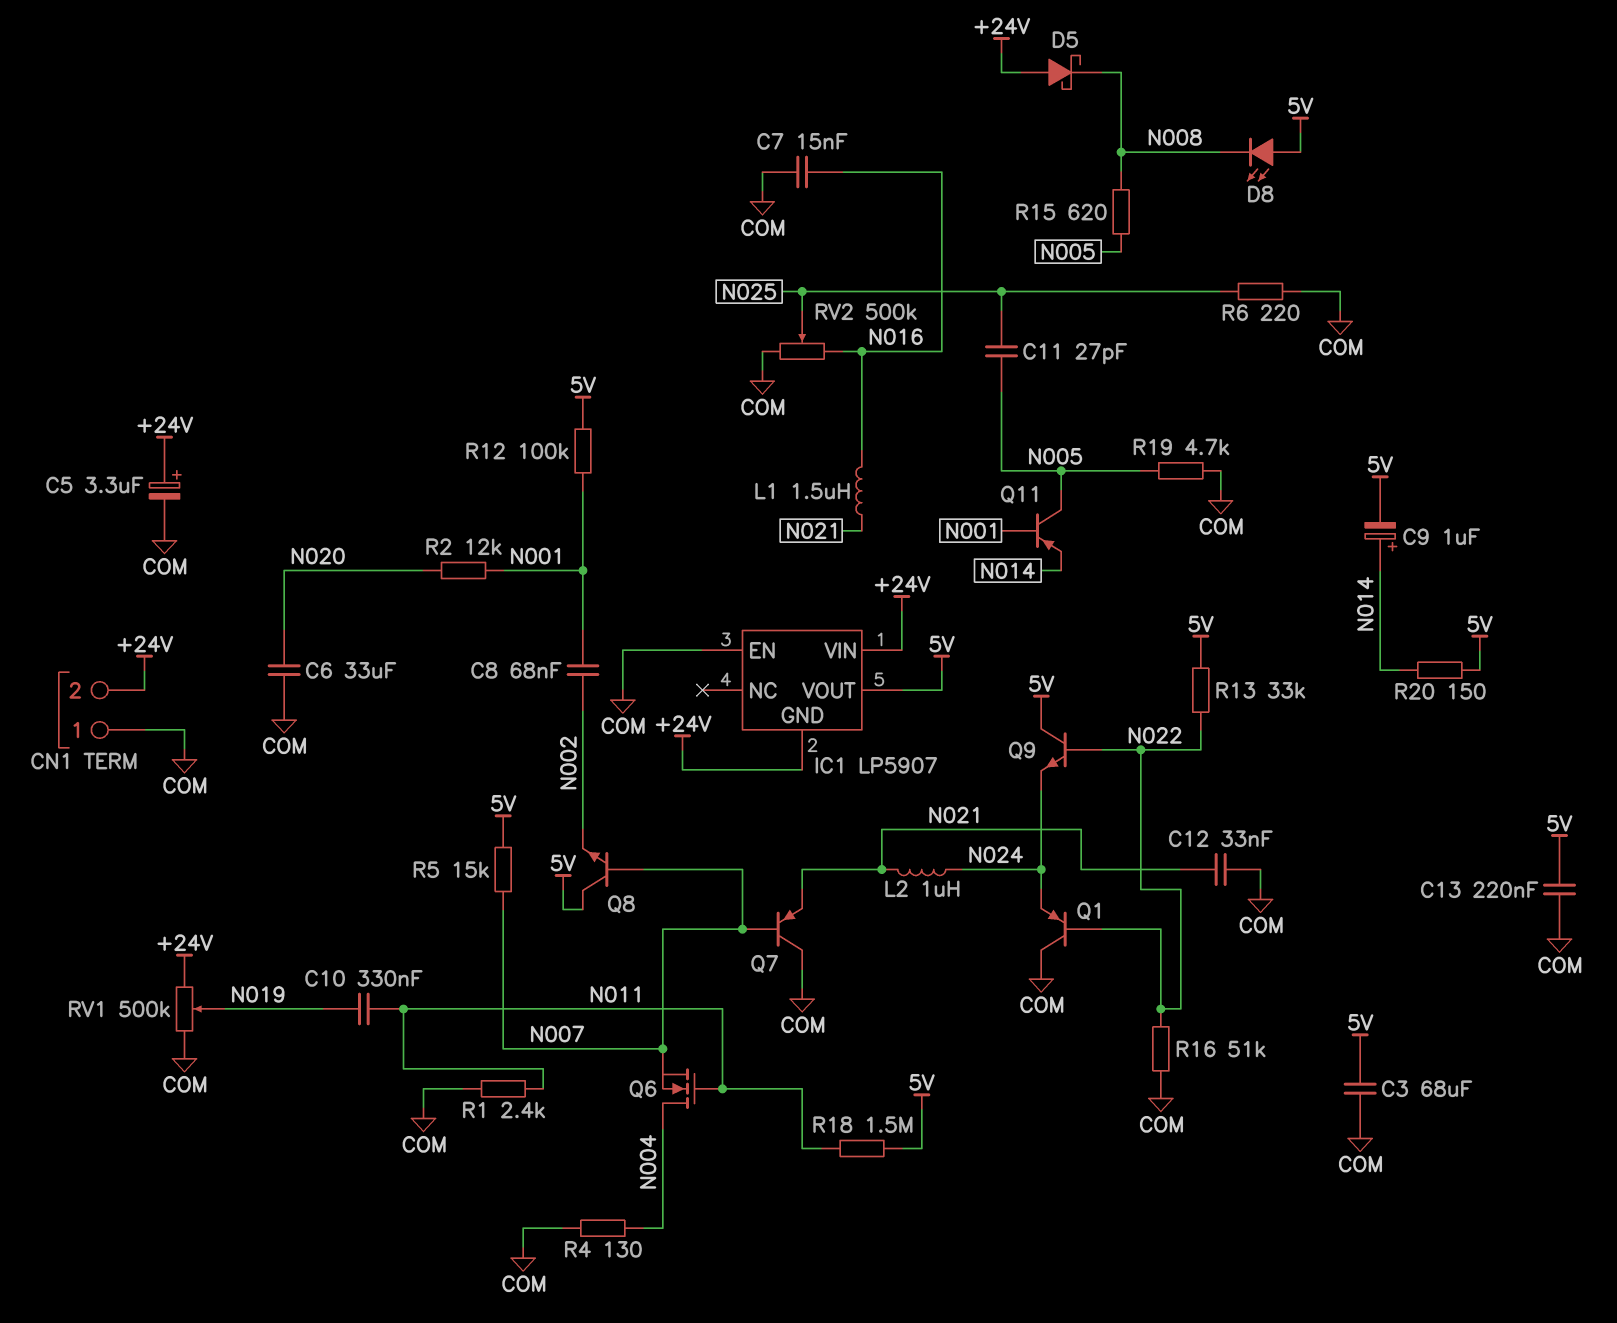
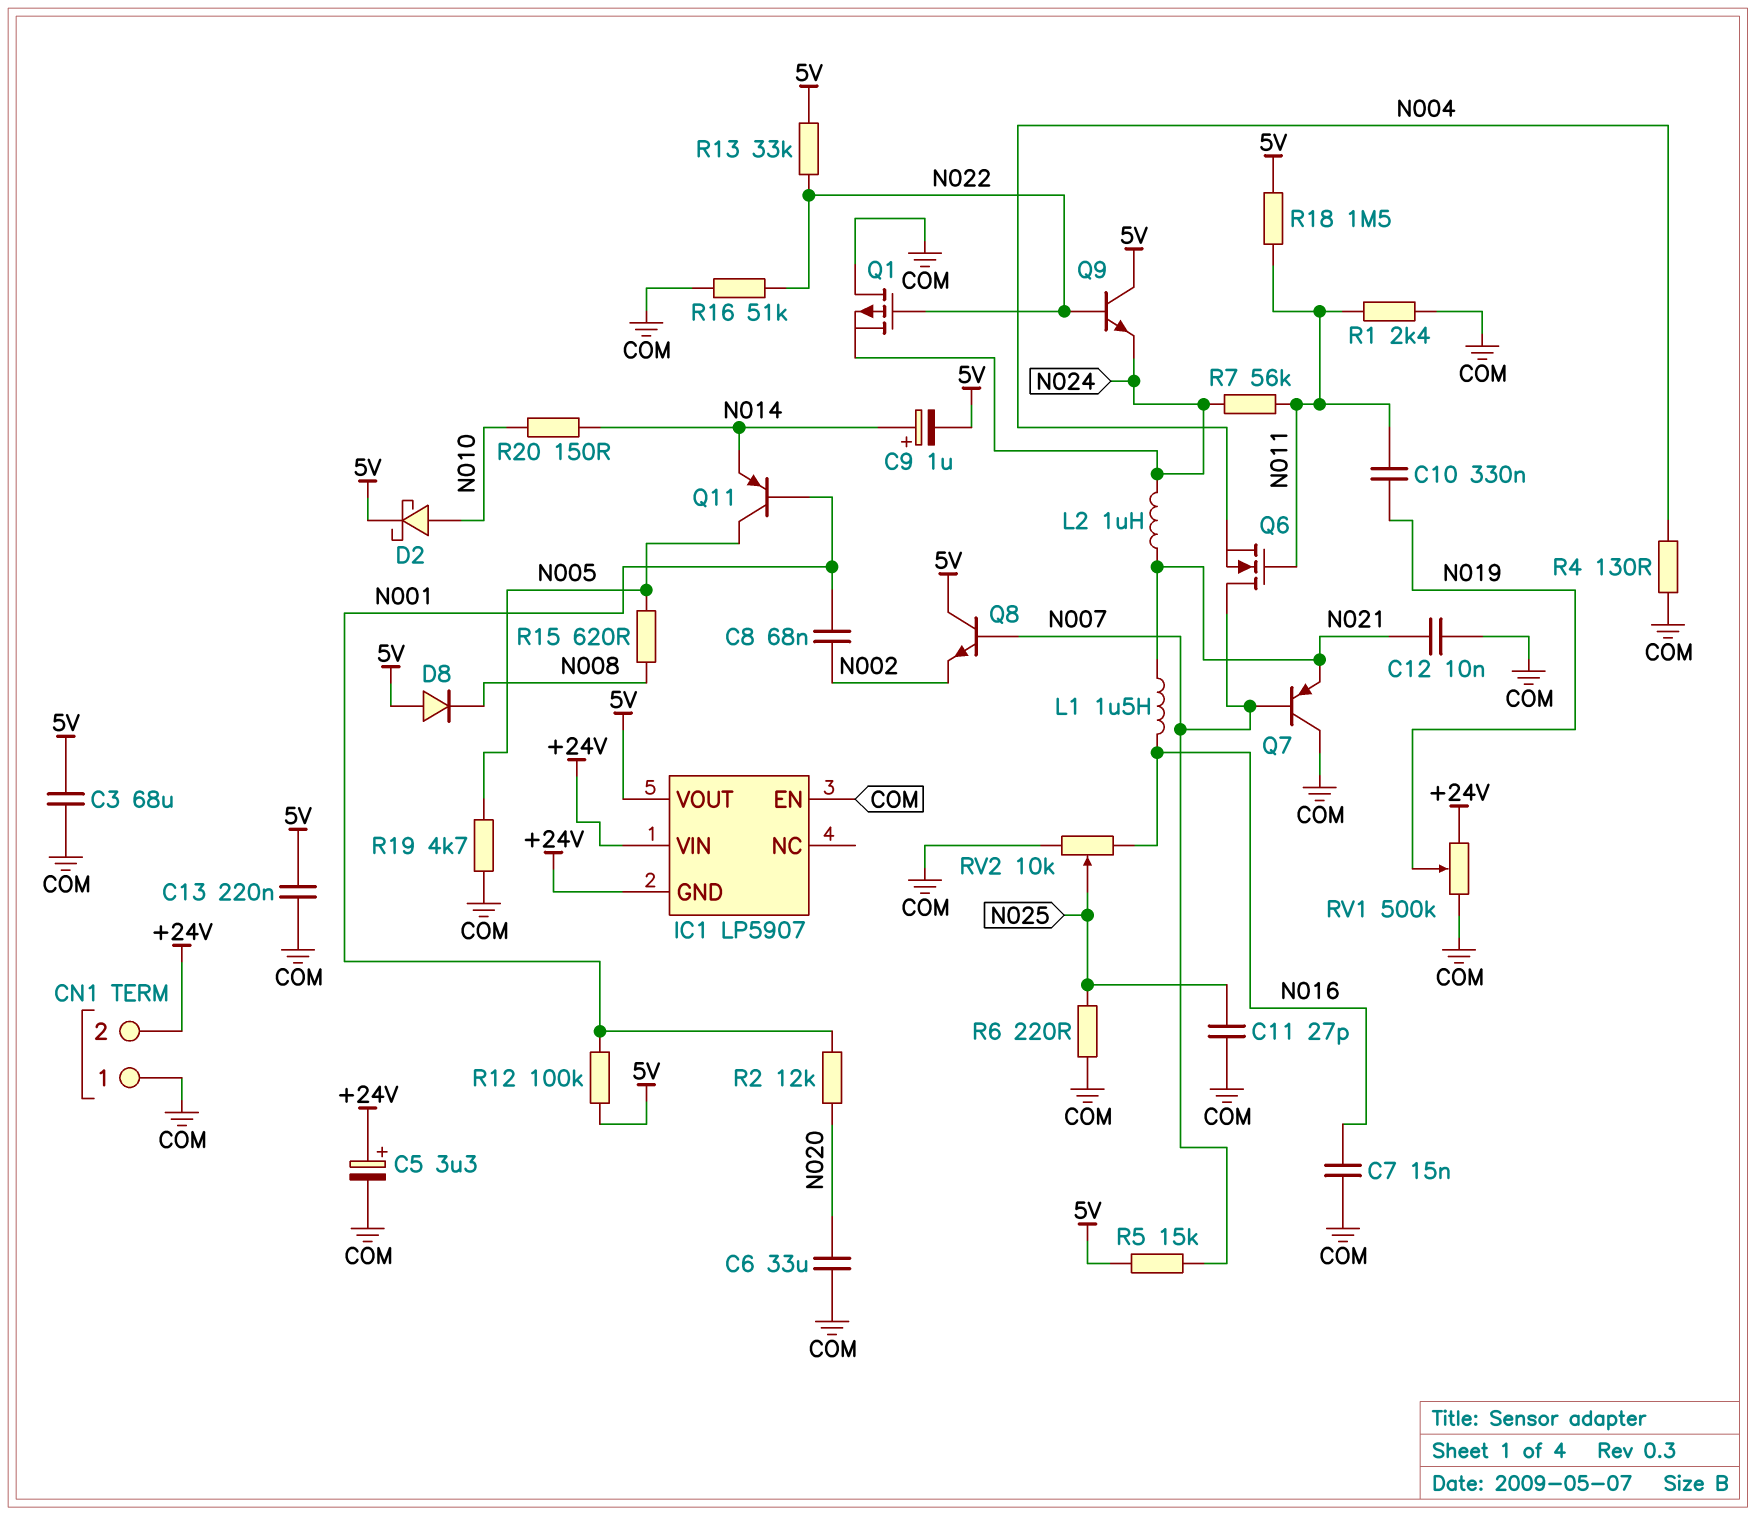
C11: 27pF (N005, N025) -> 27pF (COM, N025)
C12: 33nF (COM, N021) -> 10nF (COM, N021)
D2: none -> schottky (A N010, K 5V)
D5: schottky (A +24V, K N008) -> none
D8: LED (A 5V, K N008) -> diode (A 5V, K N008)
Q1: PNP (B N022, C COM, E N024) -> PMOS (G N022, D COM, S N024)
Q6: NMOS (G N011, D N004, S N007) -> NMOS (G N011, D N007, S N004)
R7: none -> 56k (N011, N024)
R20: 150 (5V, N014) -> 150 (N010, N014)
RV2: 500k (COM, N016, wiper N025) -> 10k (COM, N016, wiper N025)

